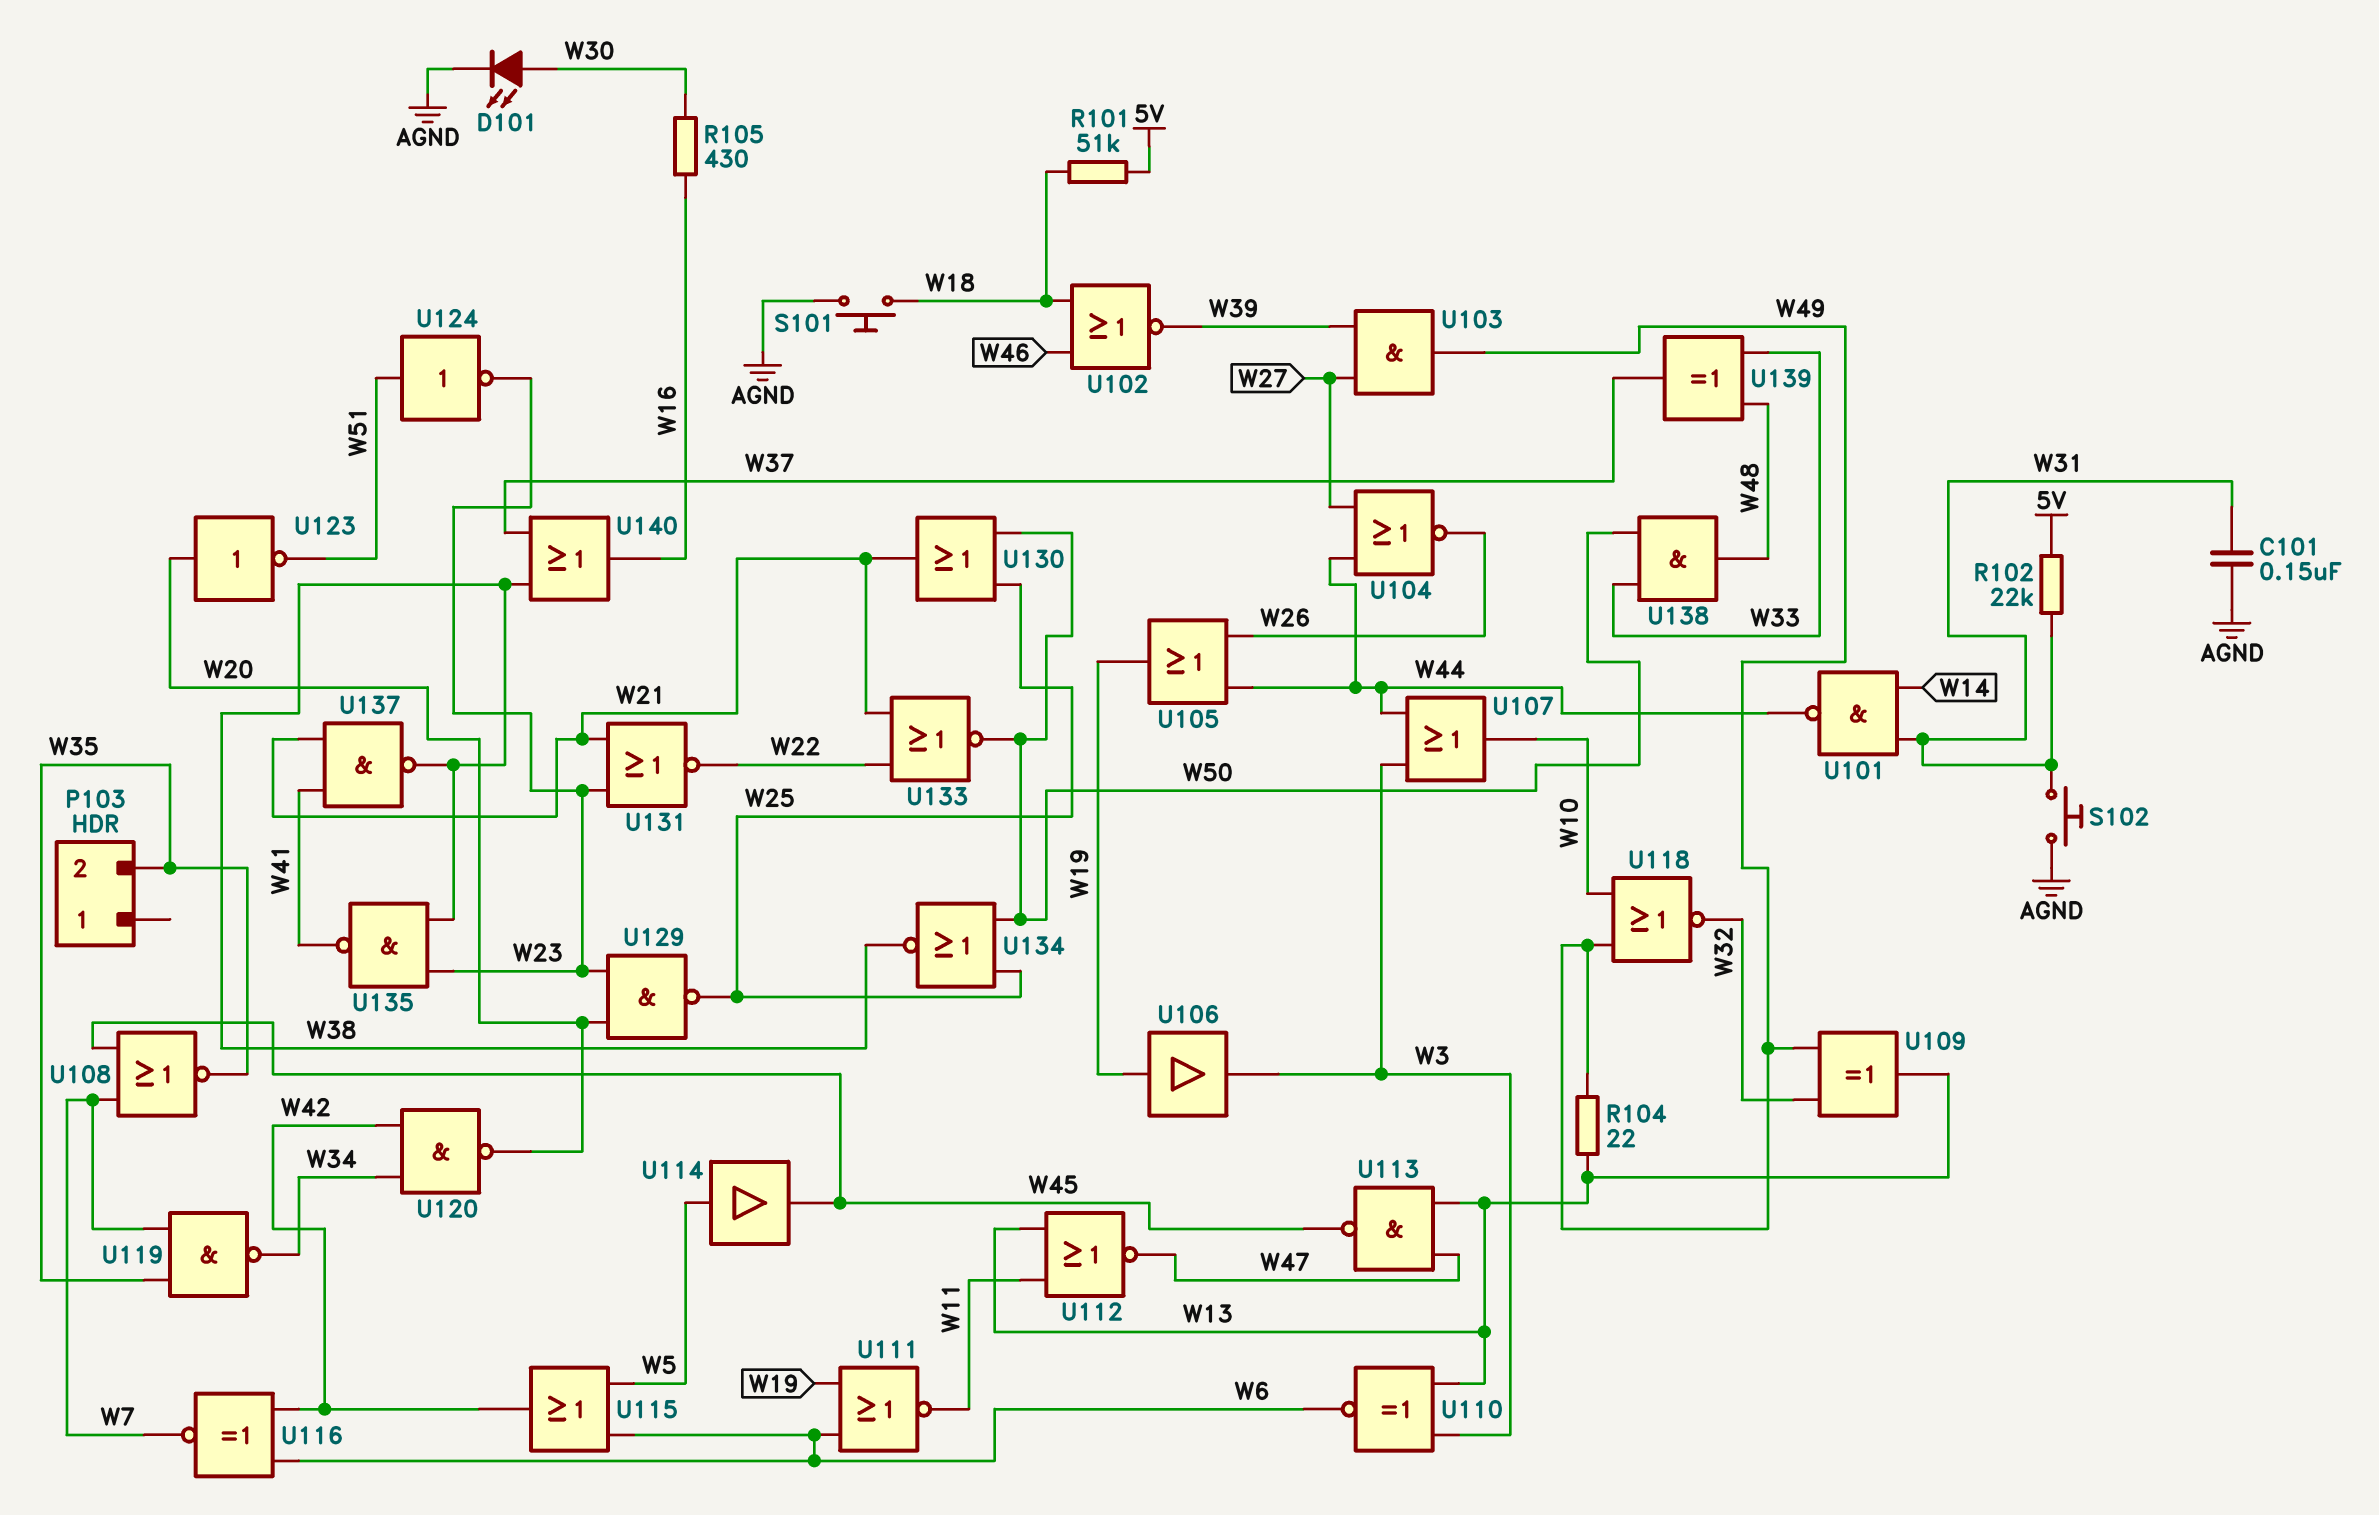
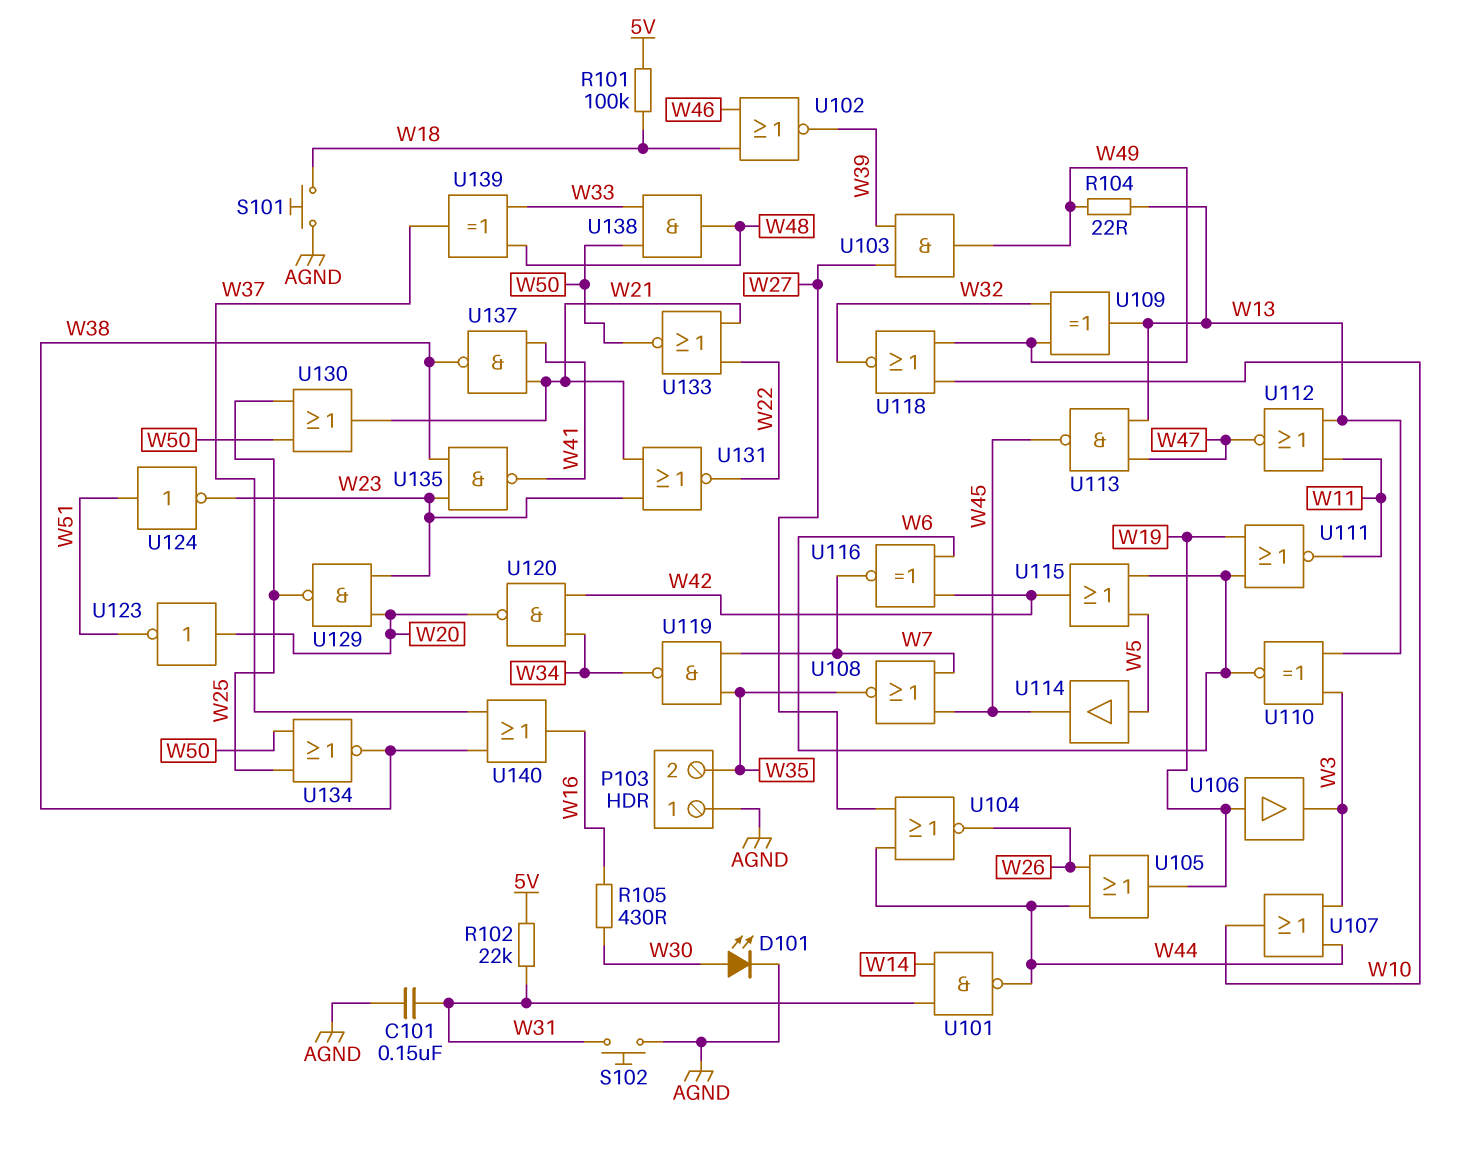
P103 pin 1: none -> AGND
R101: 51k (5V, W18) -> 100k (5V, W18)

